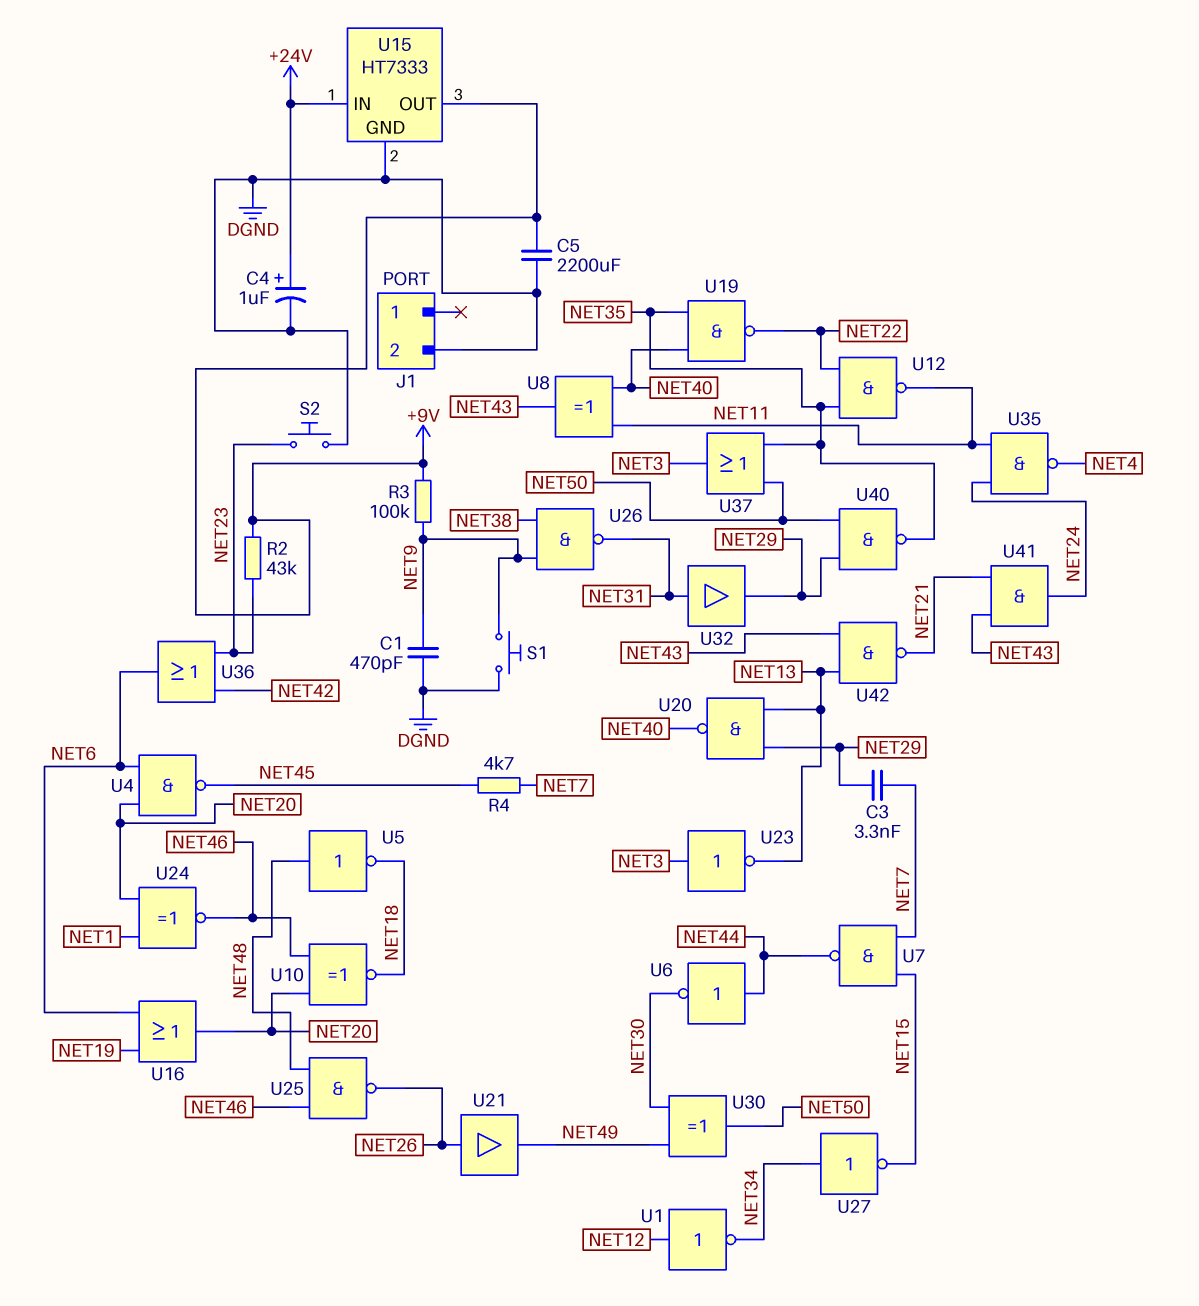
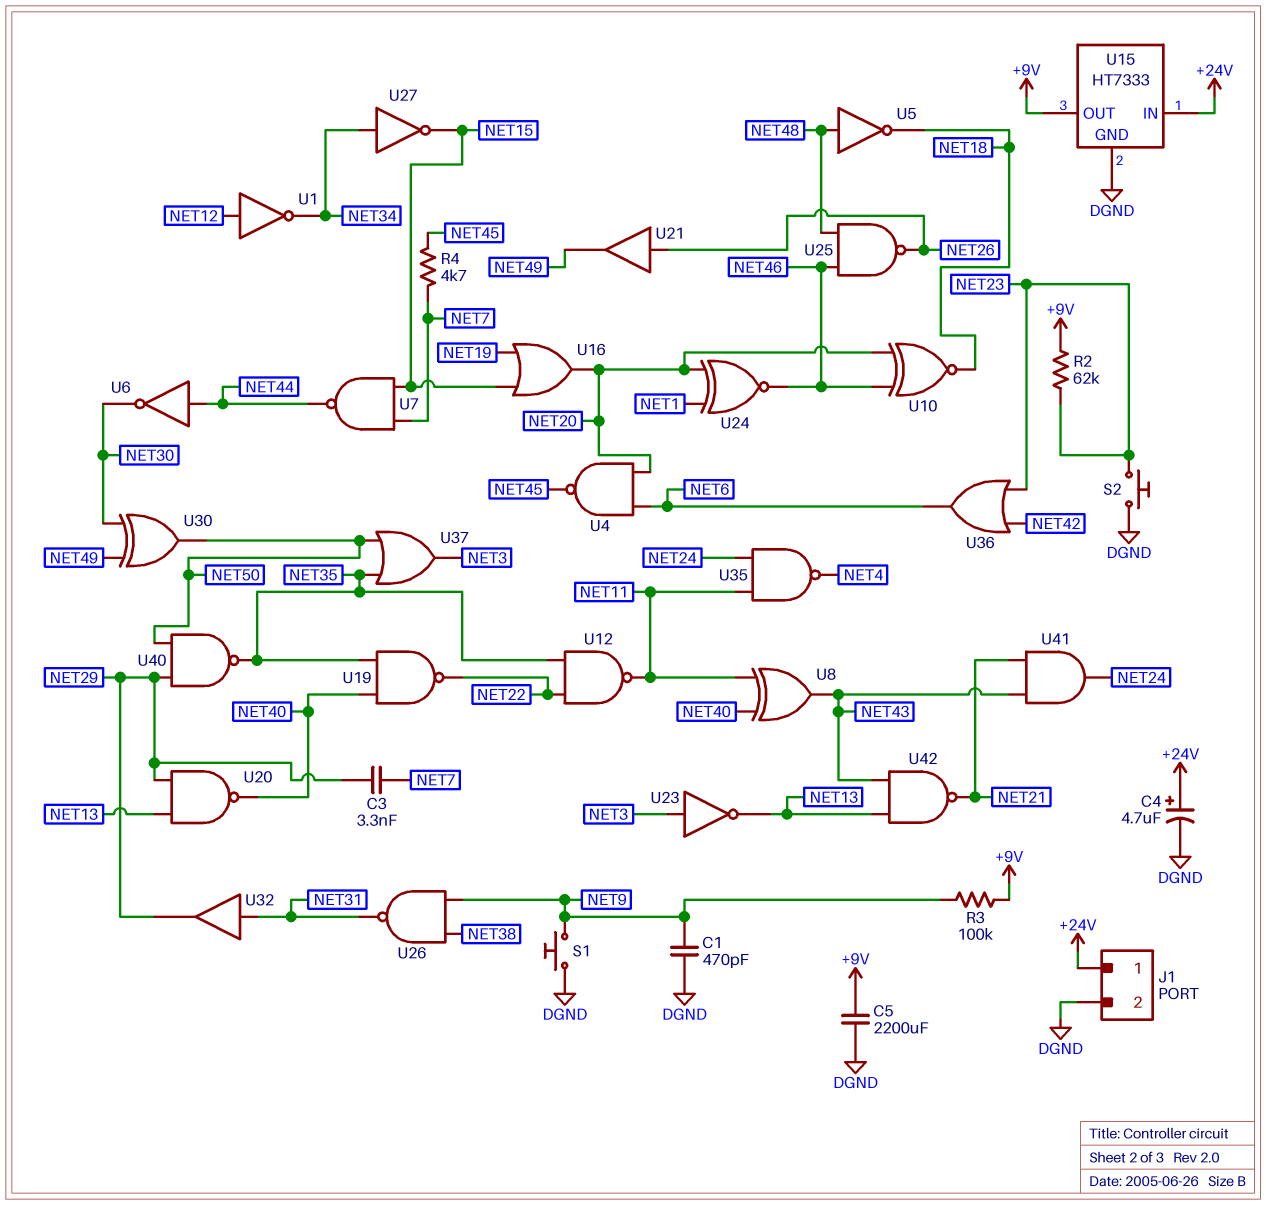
C4: 1uF (plus +24V, minus DGND) -> 4.7uF (plus +24V, minus DGND)
J1 pin 1: none -> +24V
R2: 43k (+9V, NET23) -> 62k (+9V, NET23)
U16: OR (in NET6, in NET19, out NET20) -> OR (in NET15, in NET19, out NET20)

